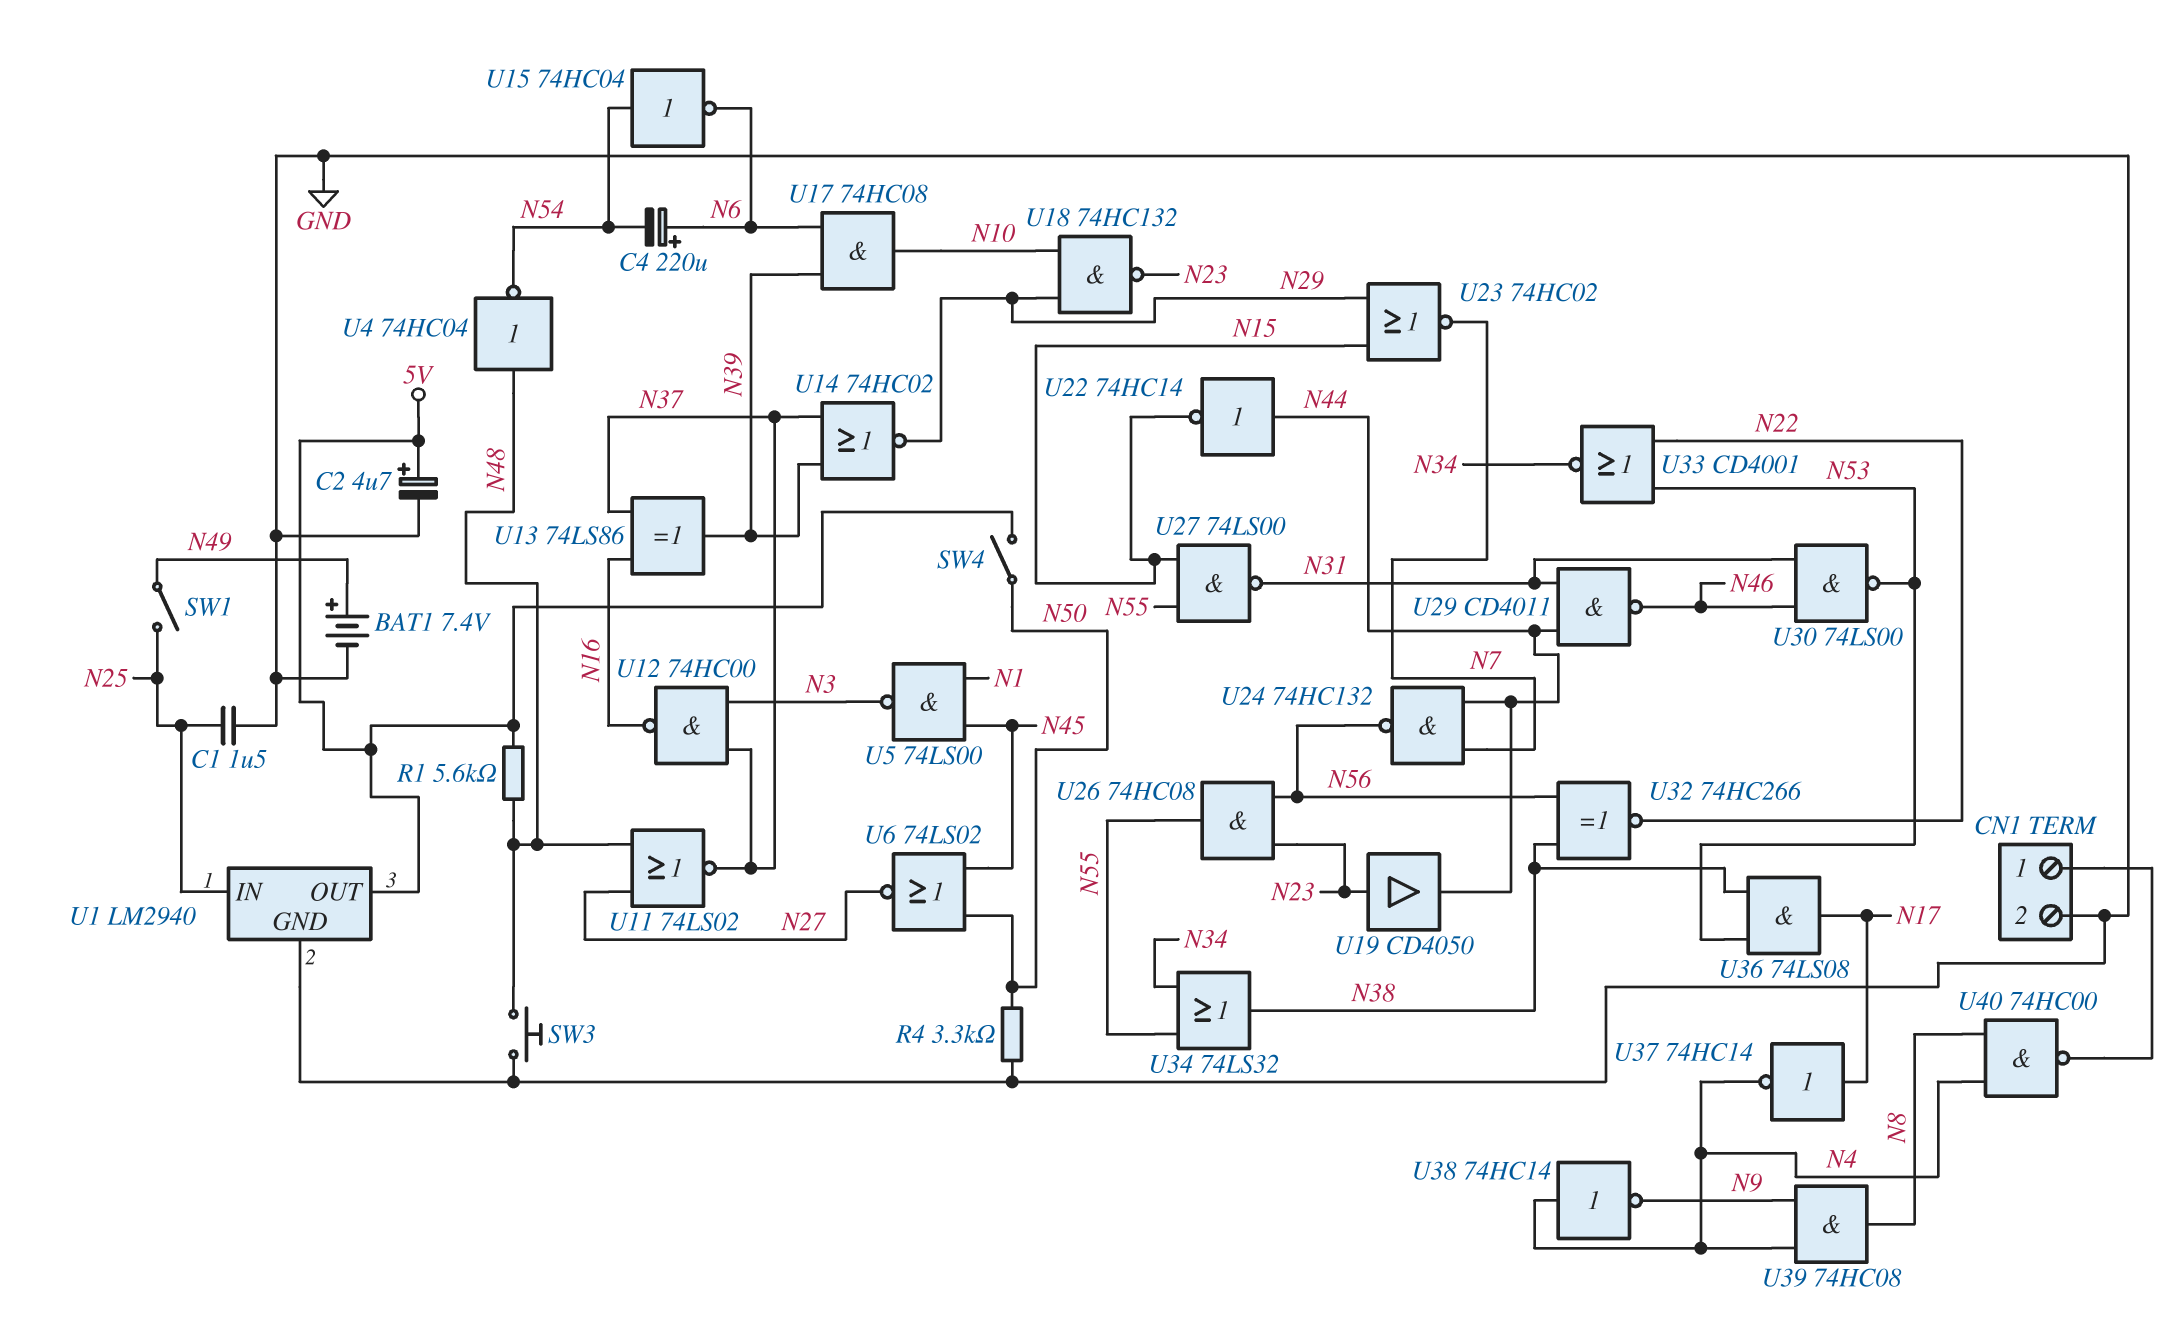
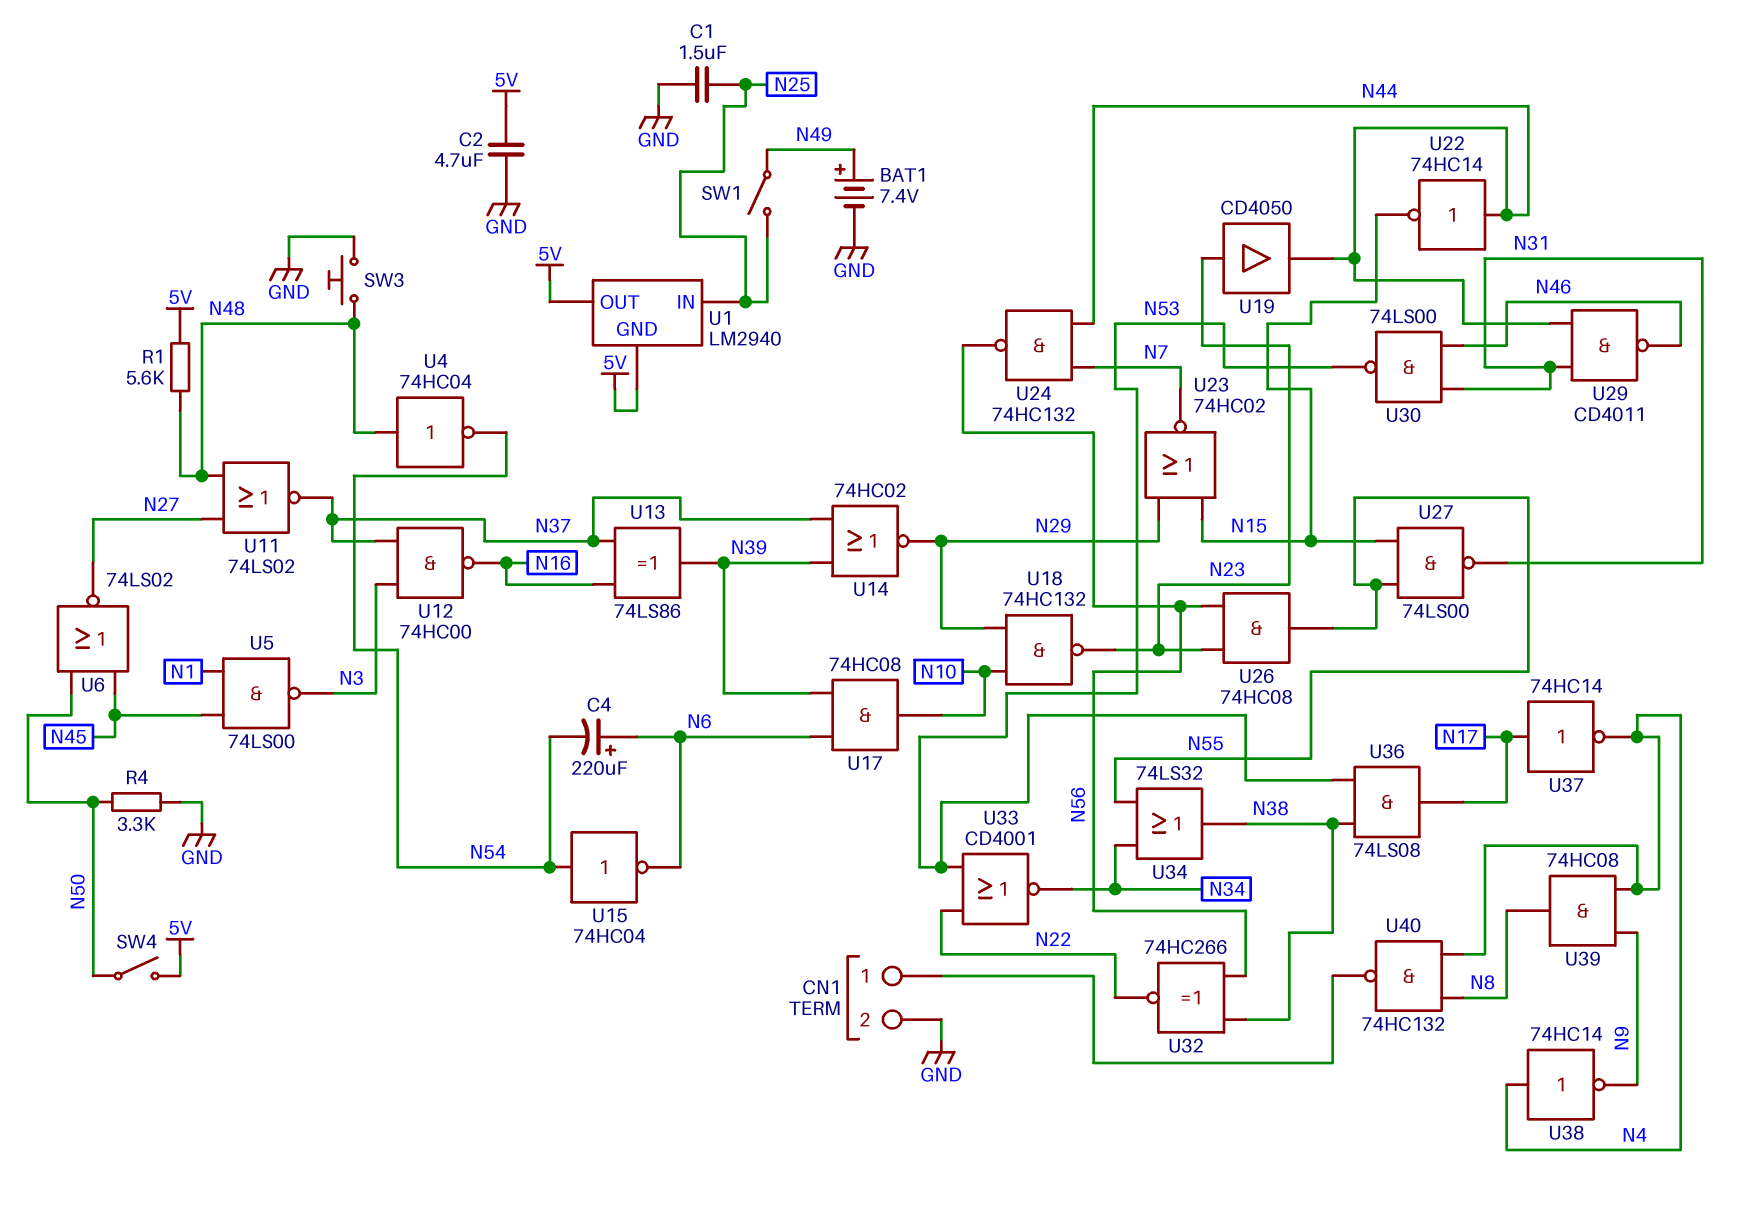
C2: 4.7uF (plus 5V, minus GND) -> 4.7uF (5V, GND)
U1 pin GND: GND -> 5V
U40: NAND 74HC00 (in N4, in N8, out CN1/1) -> NAND 74HC132 (in N4, in N8, out CN1/1)

